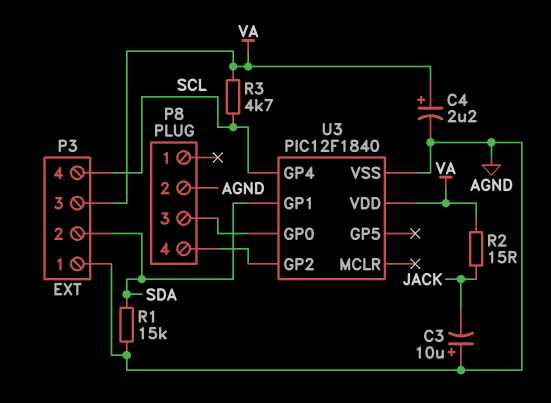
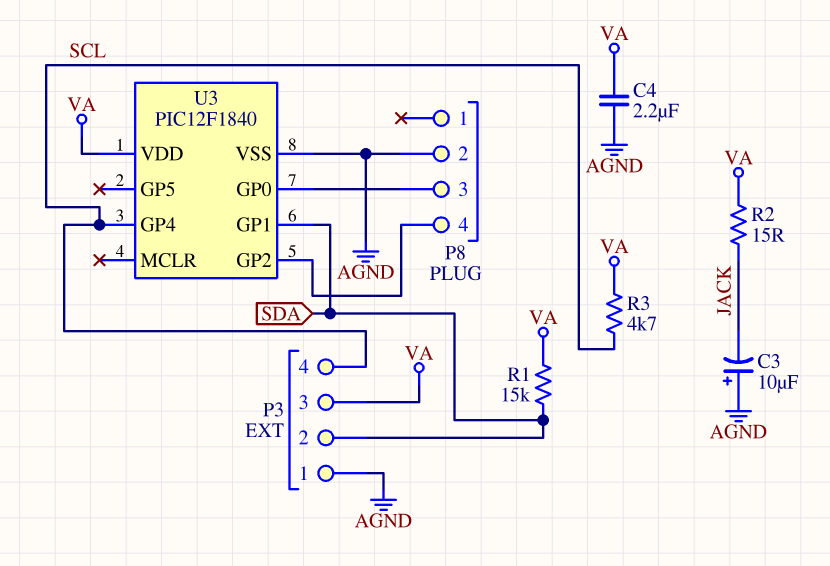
C4: 2.2uF (plus VA, minus AGND) -> 2.2uF (AGND, VA)
R1: 15k (AGND, SDA) -> 15k (SDA, VA)

